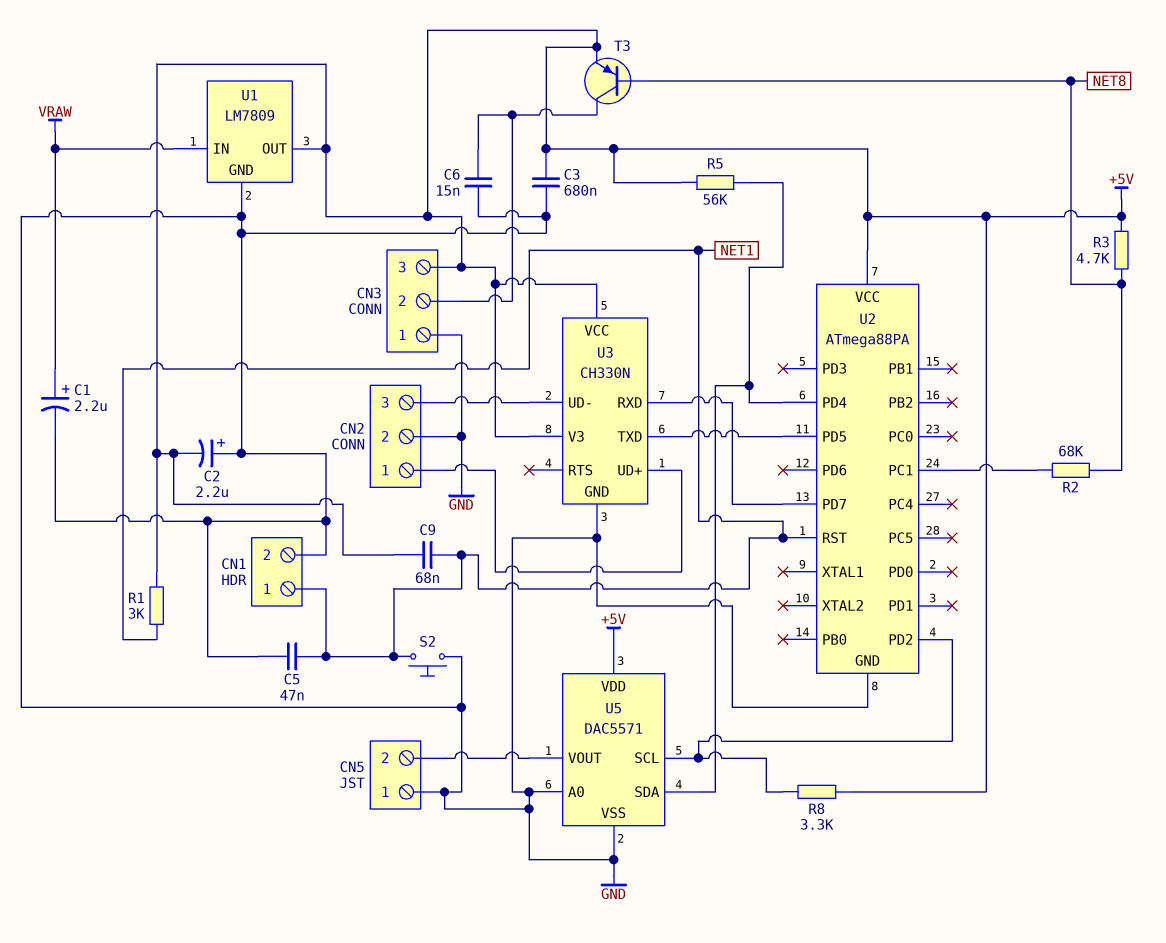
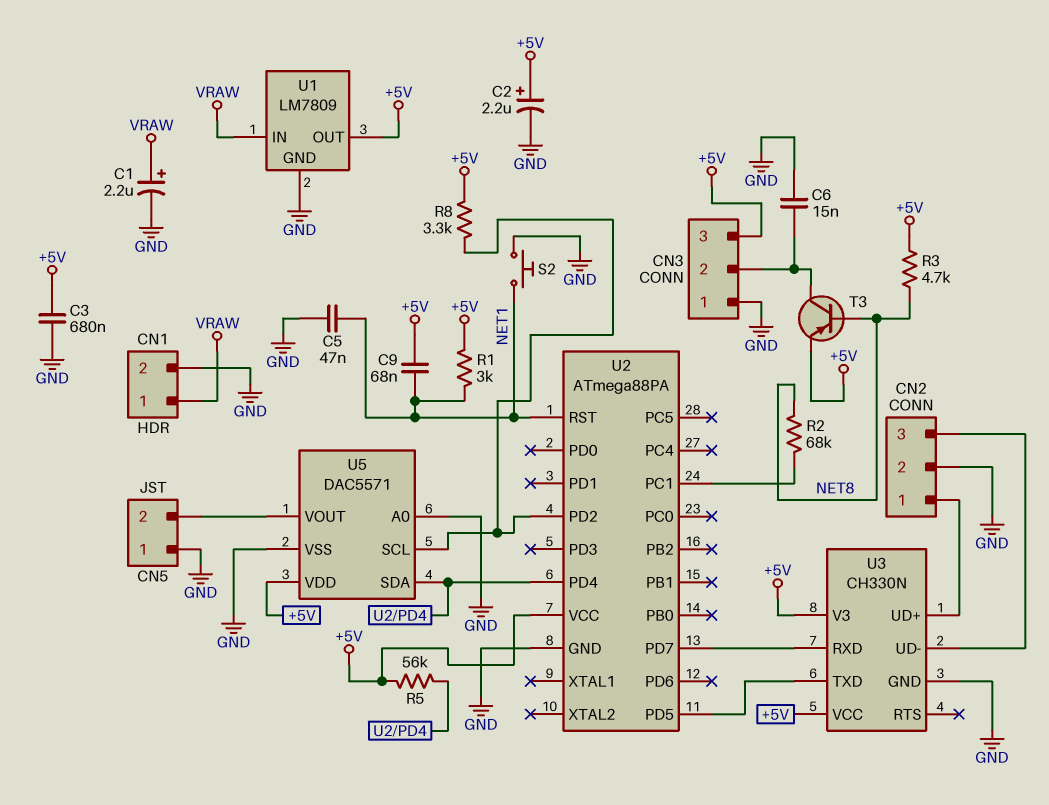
C2: 2.2uF (plus GND, minus +5V) -> 2.2uF (plus +5V, minus GND)
CN1 pin 1: NET1 -> VRAW

